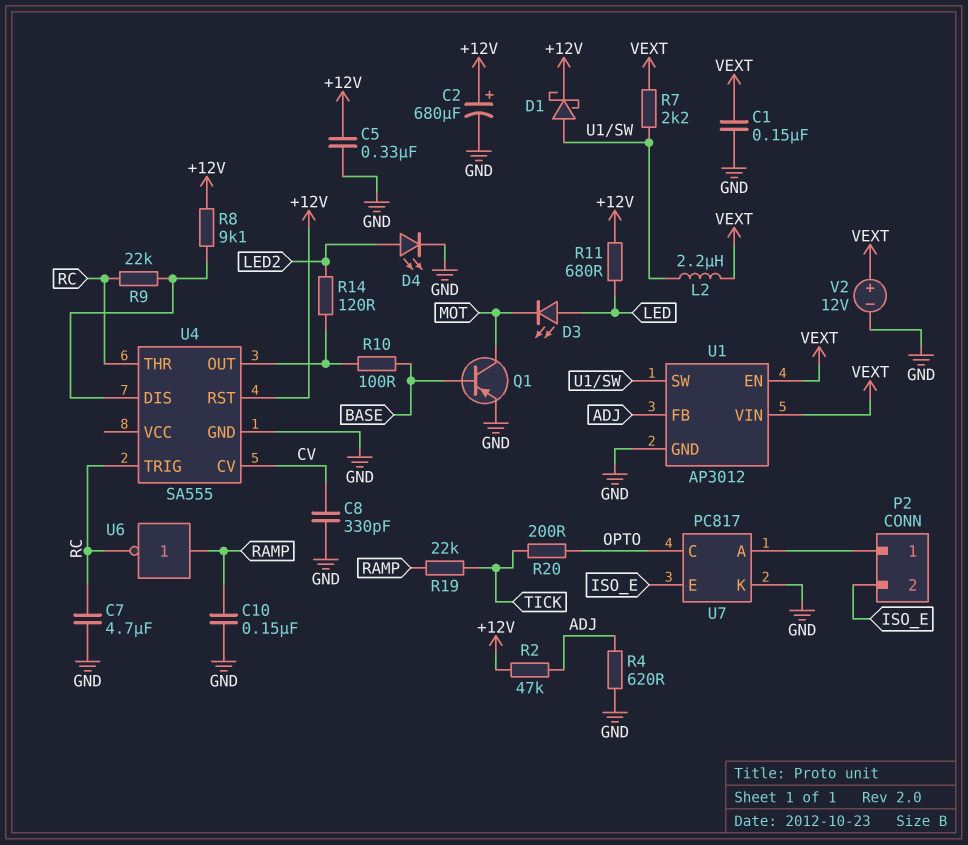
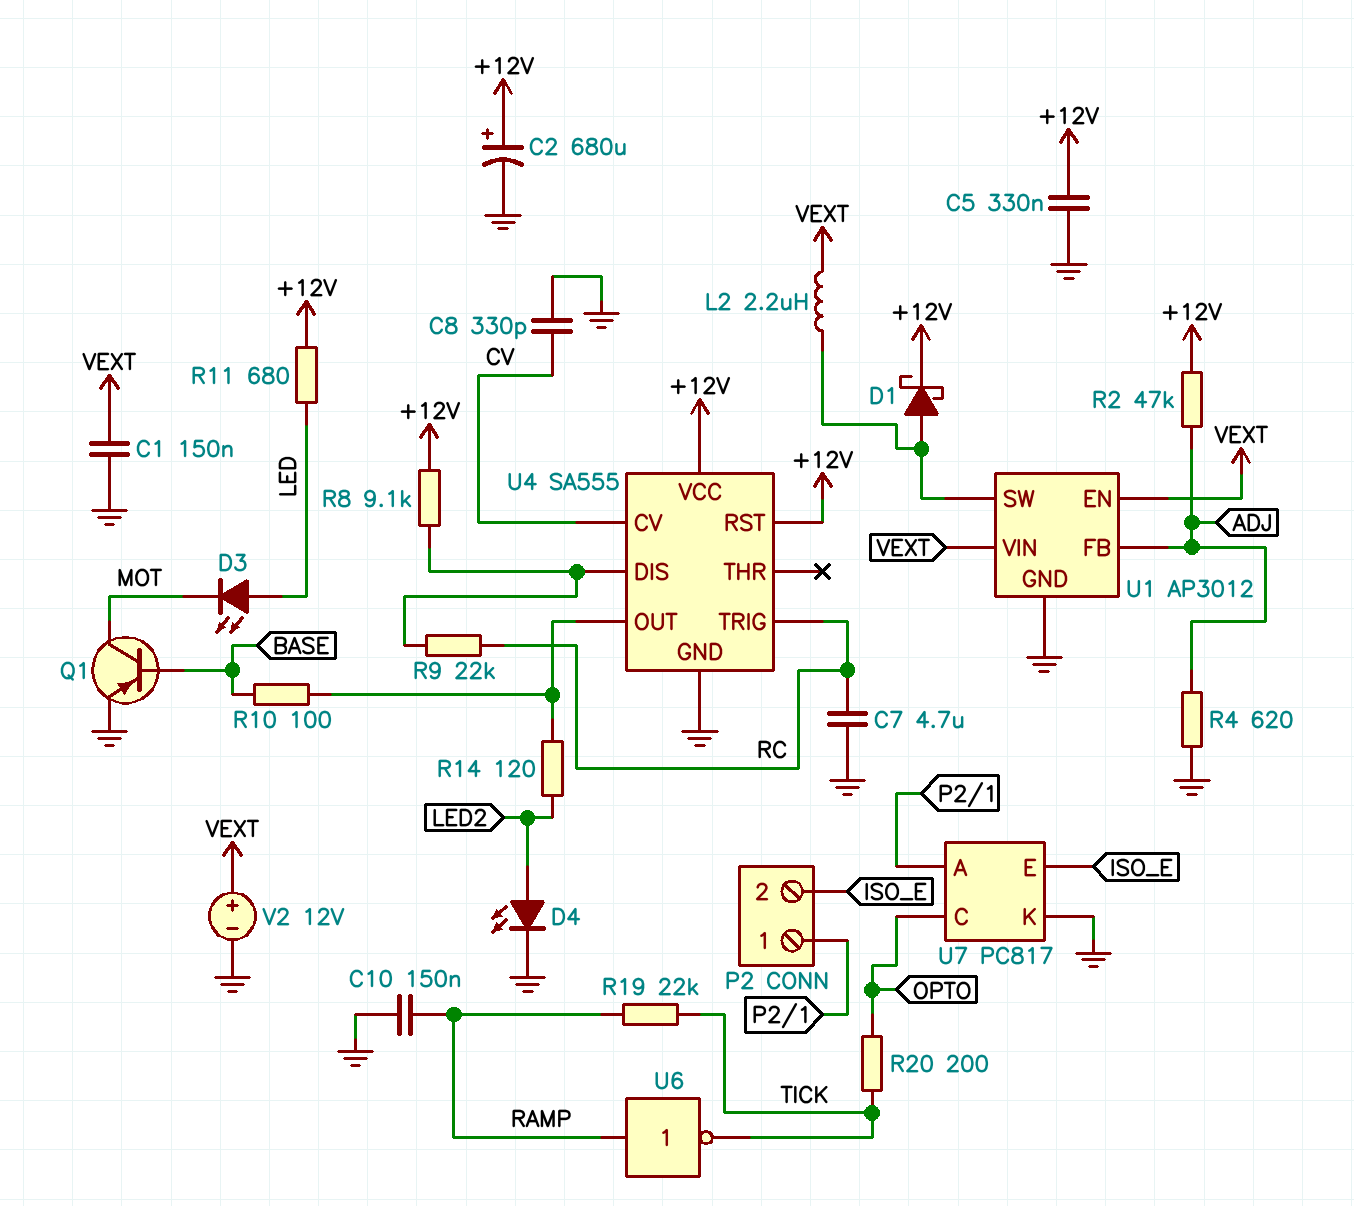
R7: 2.2k (U1/SW, VEXT) -> none
U4 pin THR: RC -> none
U4 pin VCC: none -> +12V
U6: NOT (in RAMP, out RC) -> NOT (in RAMP, out TICK)

